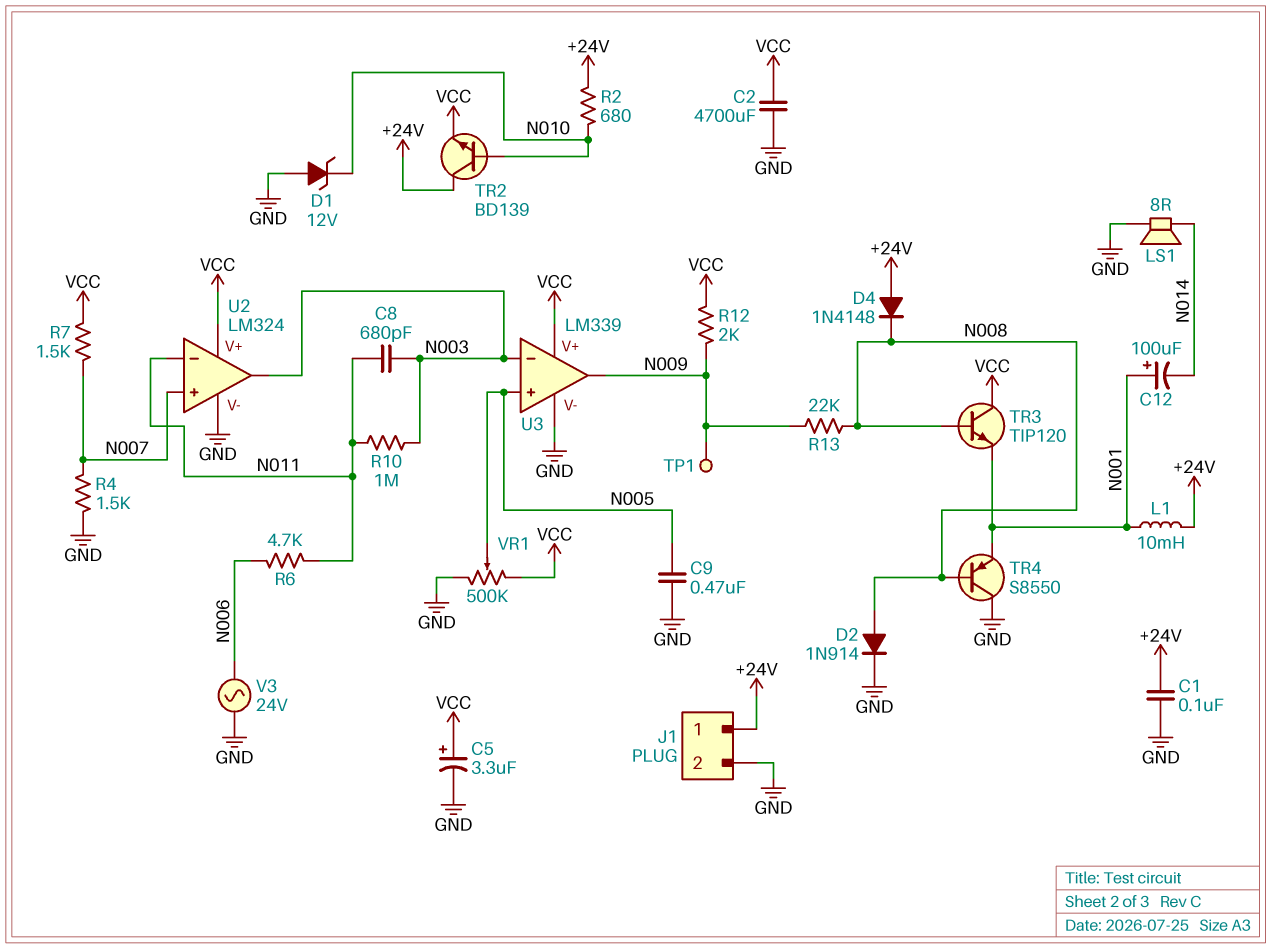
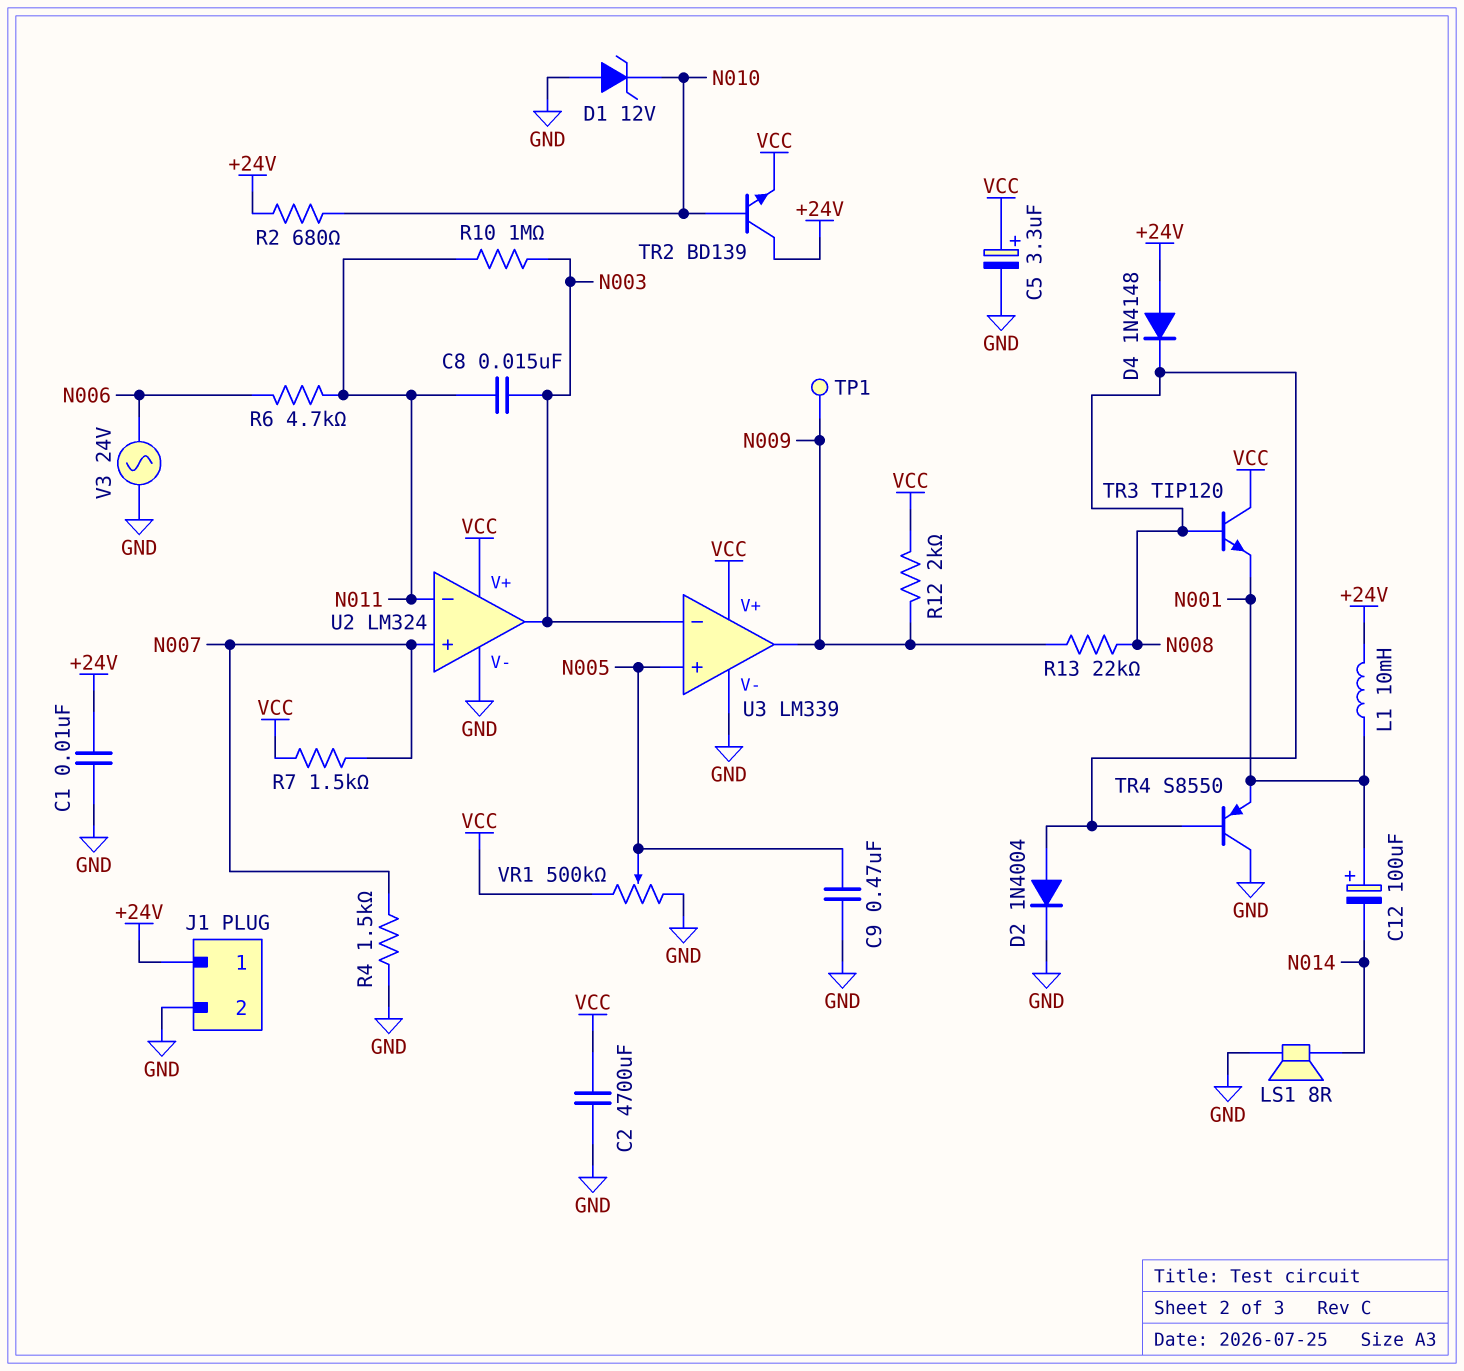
C1: 100nF (+24V, GND) -> 10nF (+24V, GND)
C8: 680pF (N003, N011) -> 15nF (N003, N011)
D2: diode 1N914 (A N008, K GND) -> diode 1N4004 (A N008, K GND)

